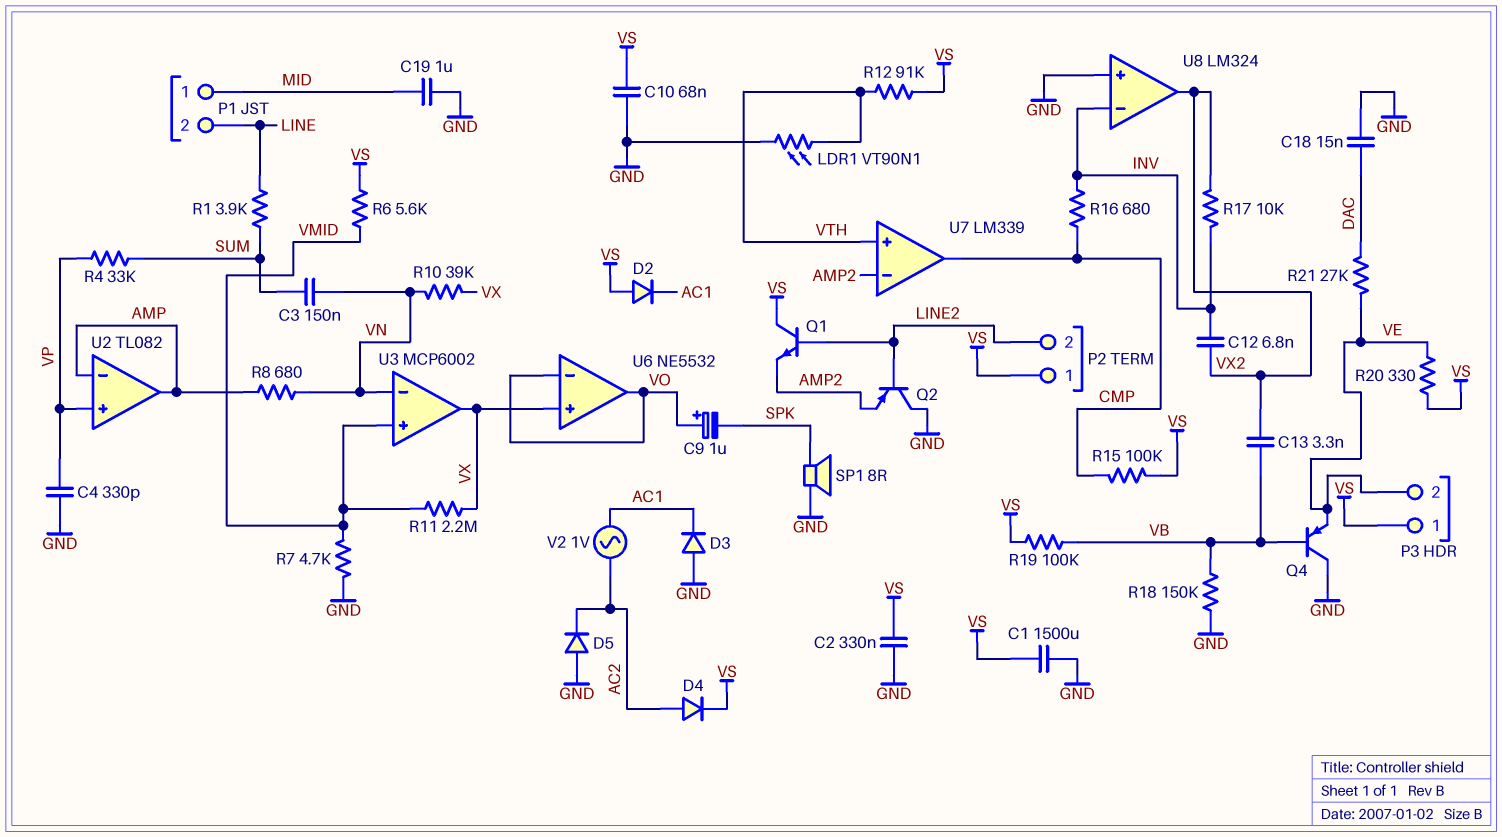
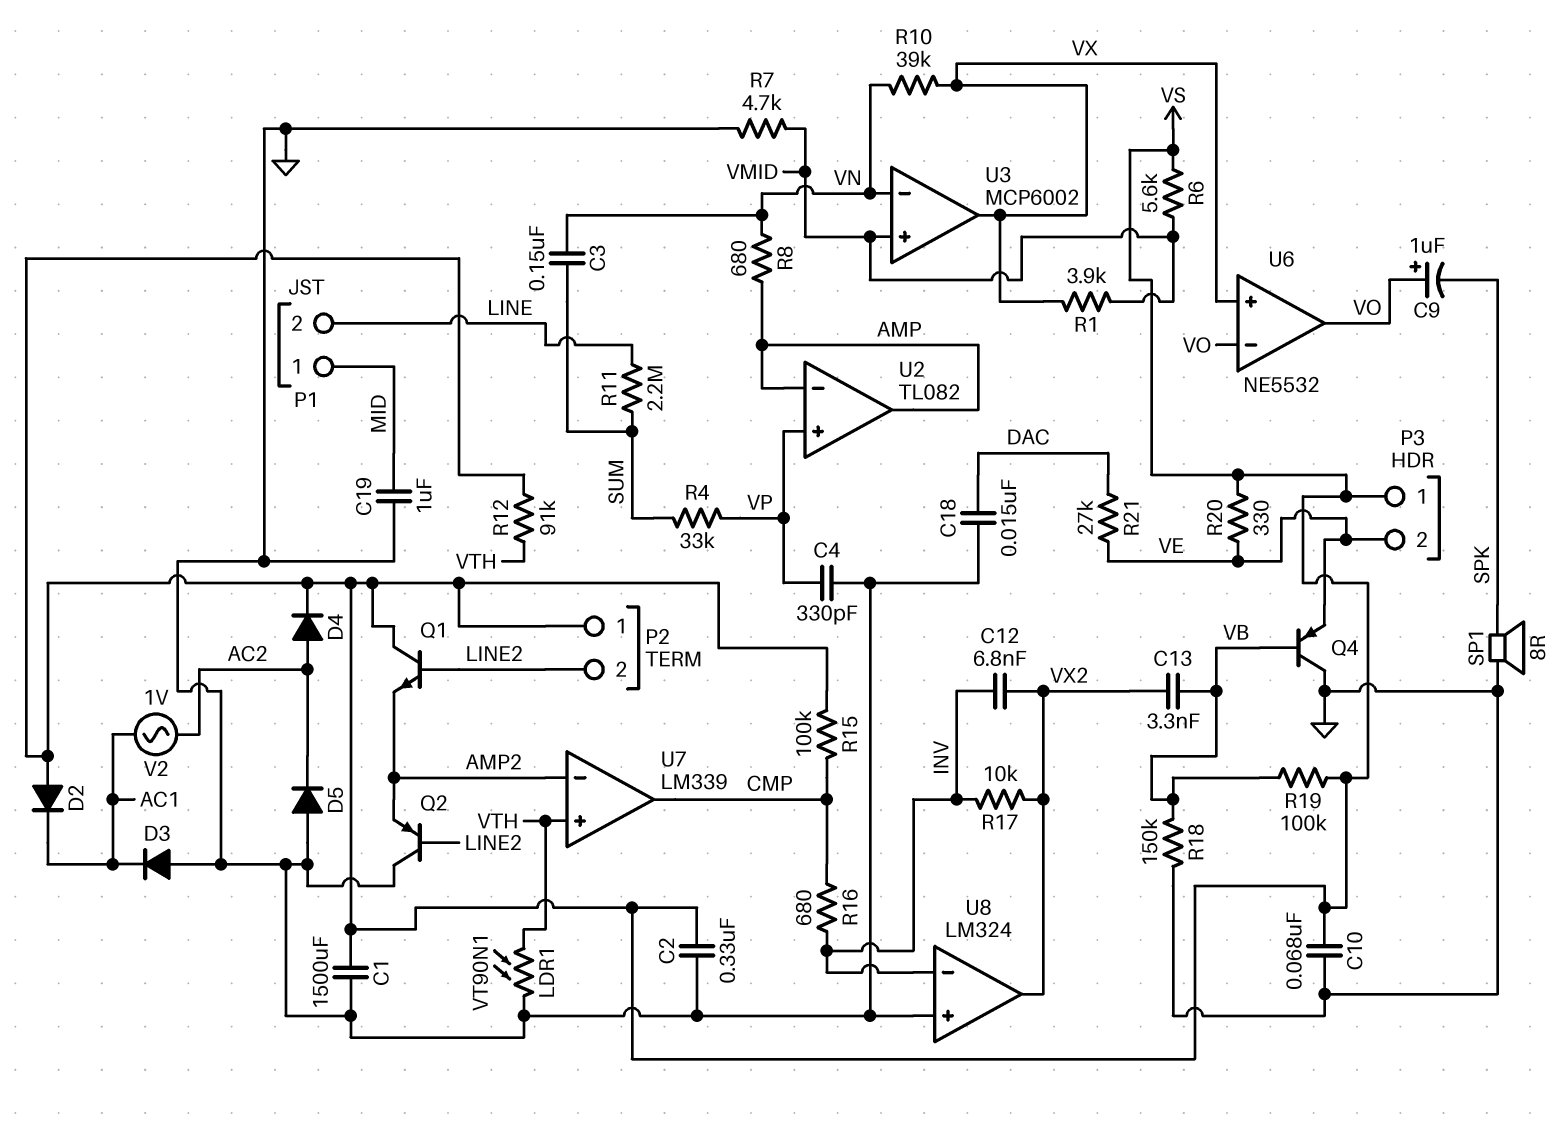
R1: 3.9k (LINE, SUM) -> 3.9k (VMID, VX)
R11: 2.2M (VMID, VX) -> 2.2M (LINE, SUM)

